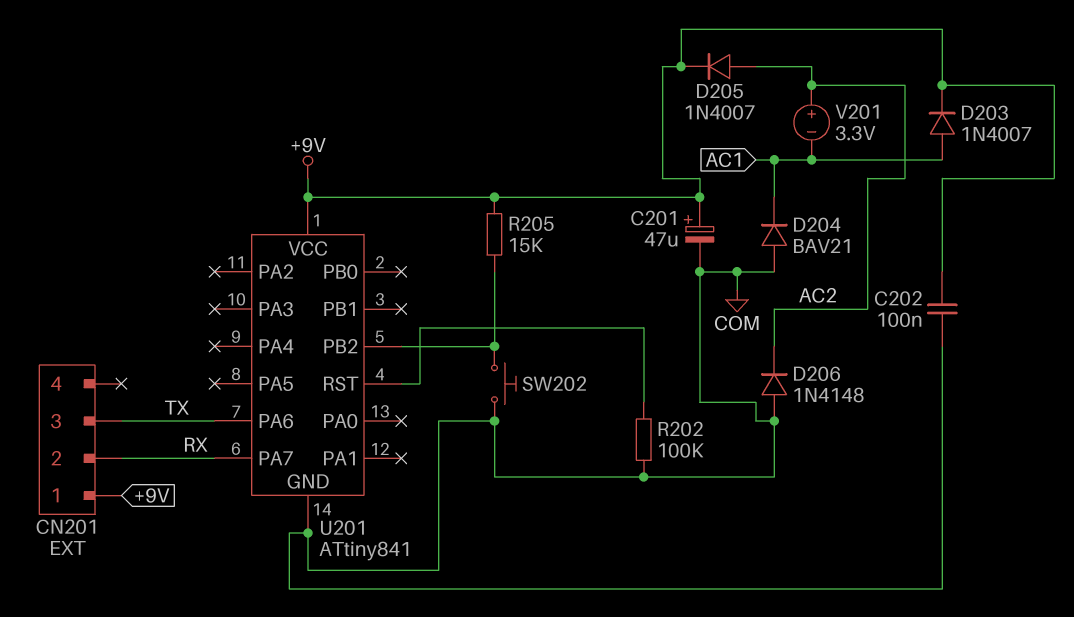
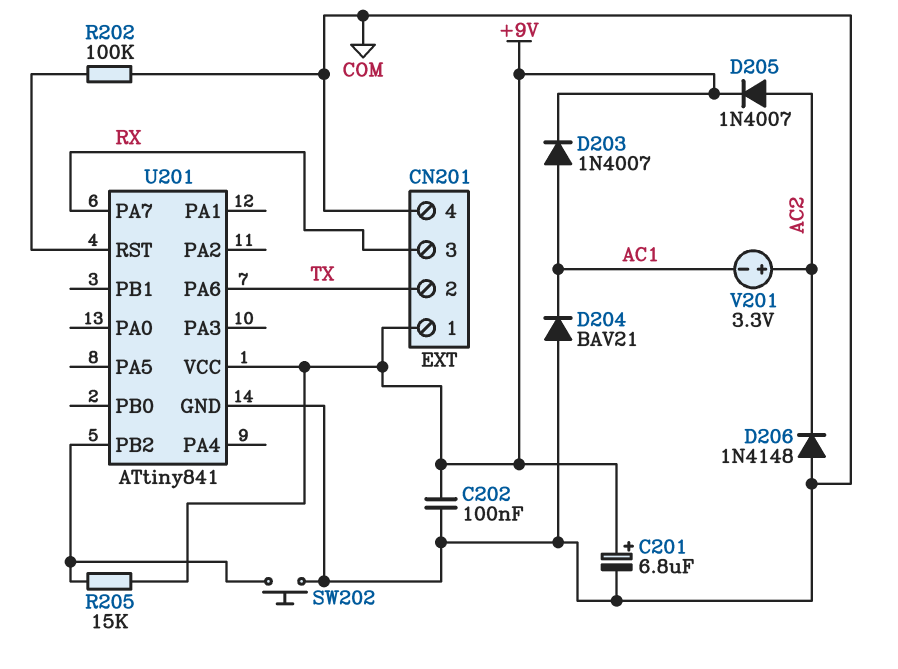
C201: 47uF (plus +9V, minus COM) -> 6.8uF (plus +9V, minus COM)
CN201 pin 2: RX -> TX
CN201 pin 3: TX -> RX
CN201 pin 4: none -> COM

